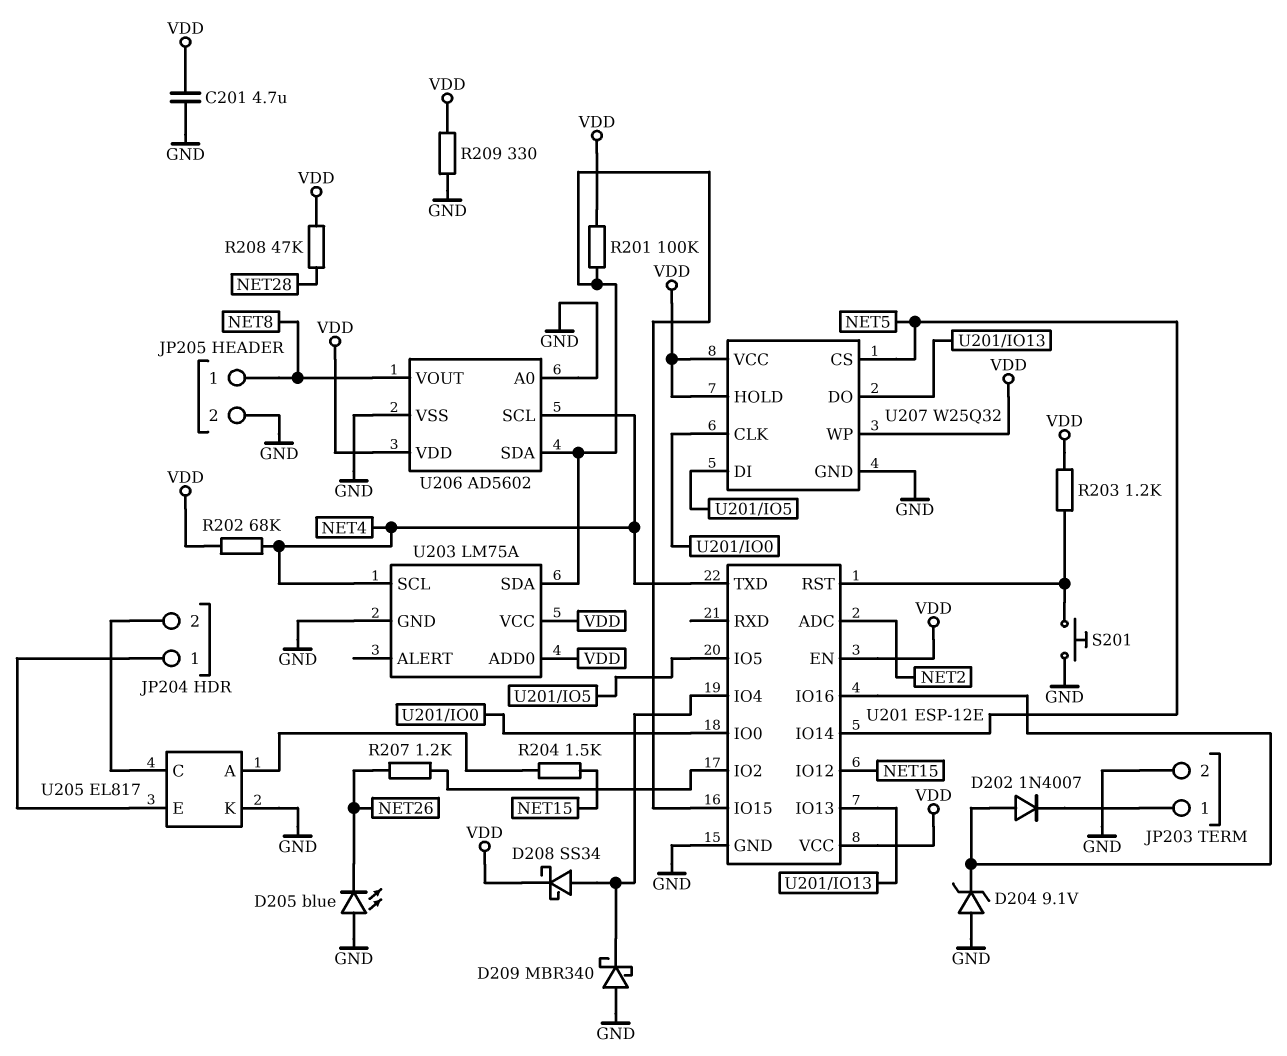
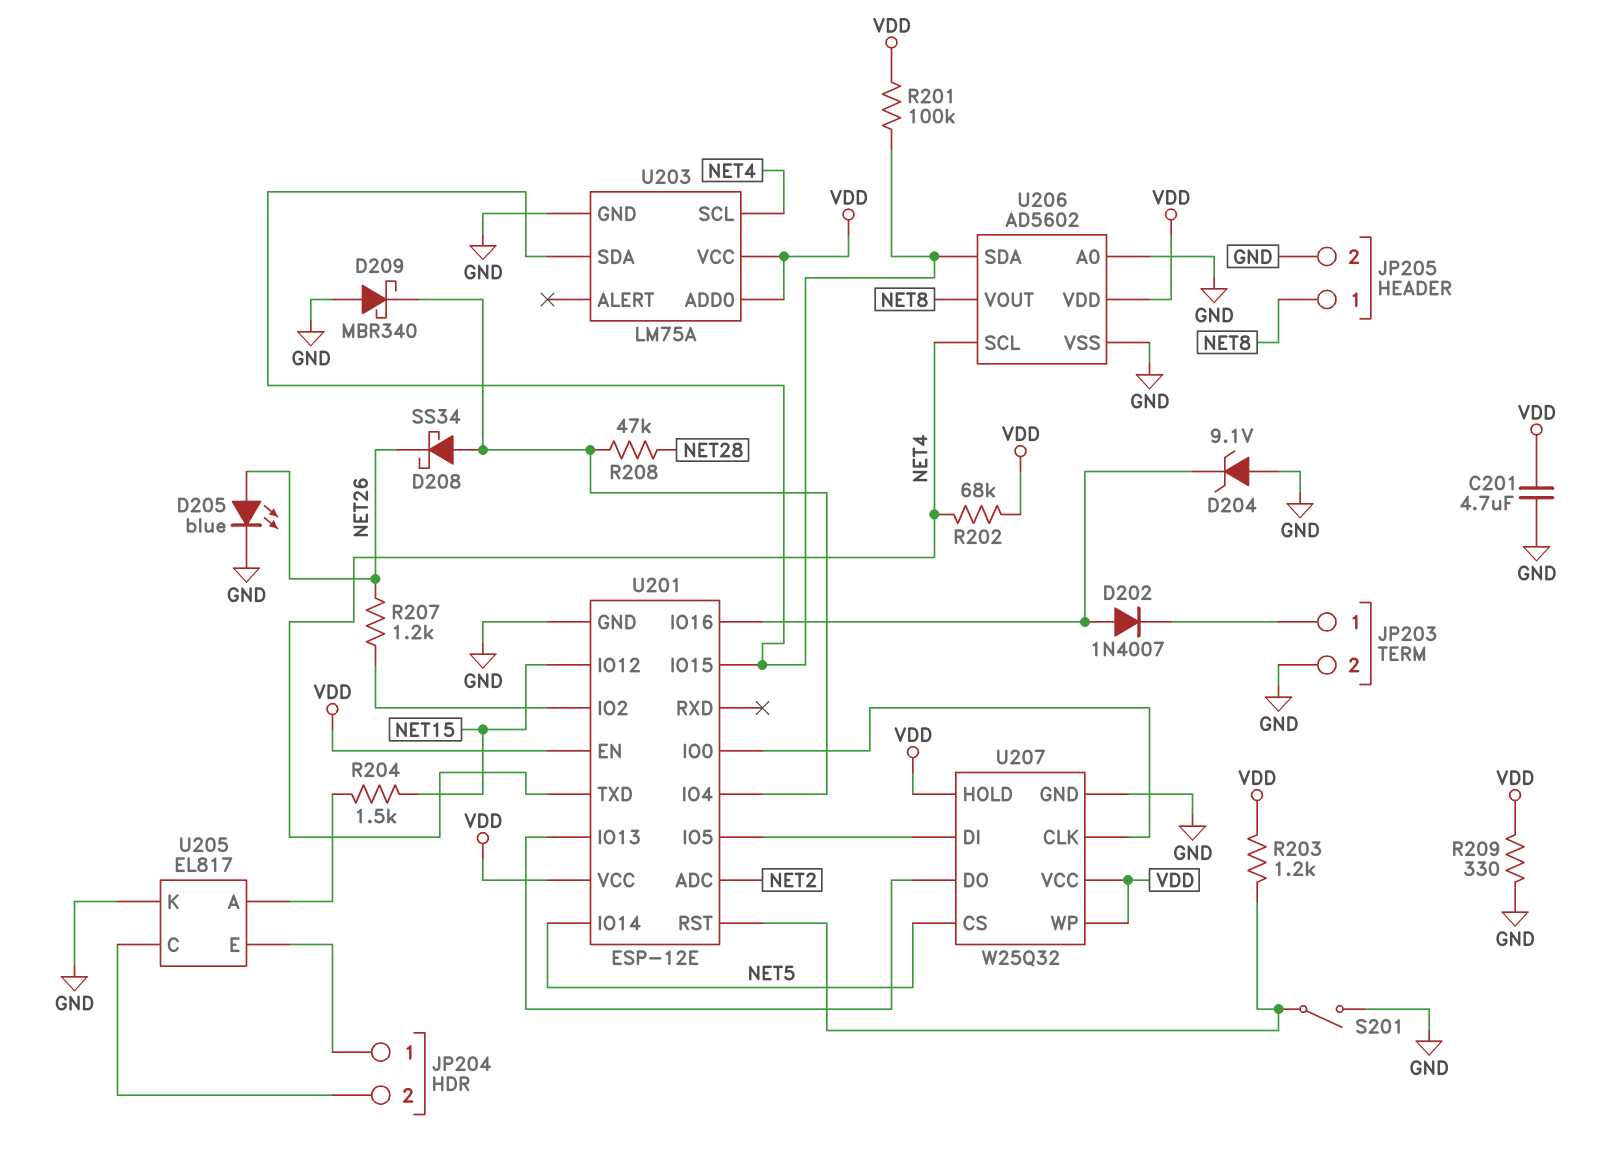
D205: LED blue (A GND, K NET26) -> LED blue (A NET26, K GND)
D208: schottky SS34 (A U201/IO4, K VDD) -> schottky SS34 (A U201/IO4, K NET26)
R208: 47k (NET28, VDD) -> 47k (NET28, U201/IO4)
S201: button (GND, U201/RST) -> switch (GND, U201/RST)

